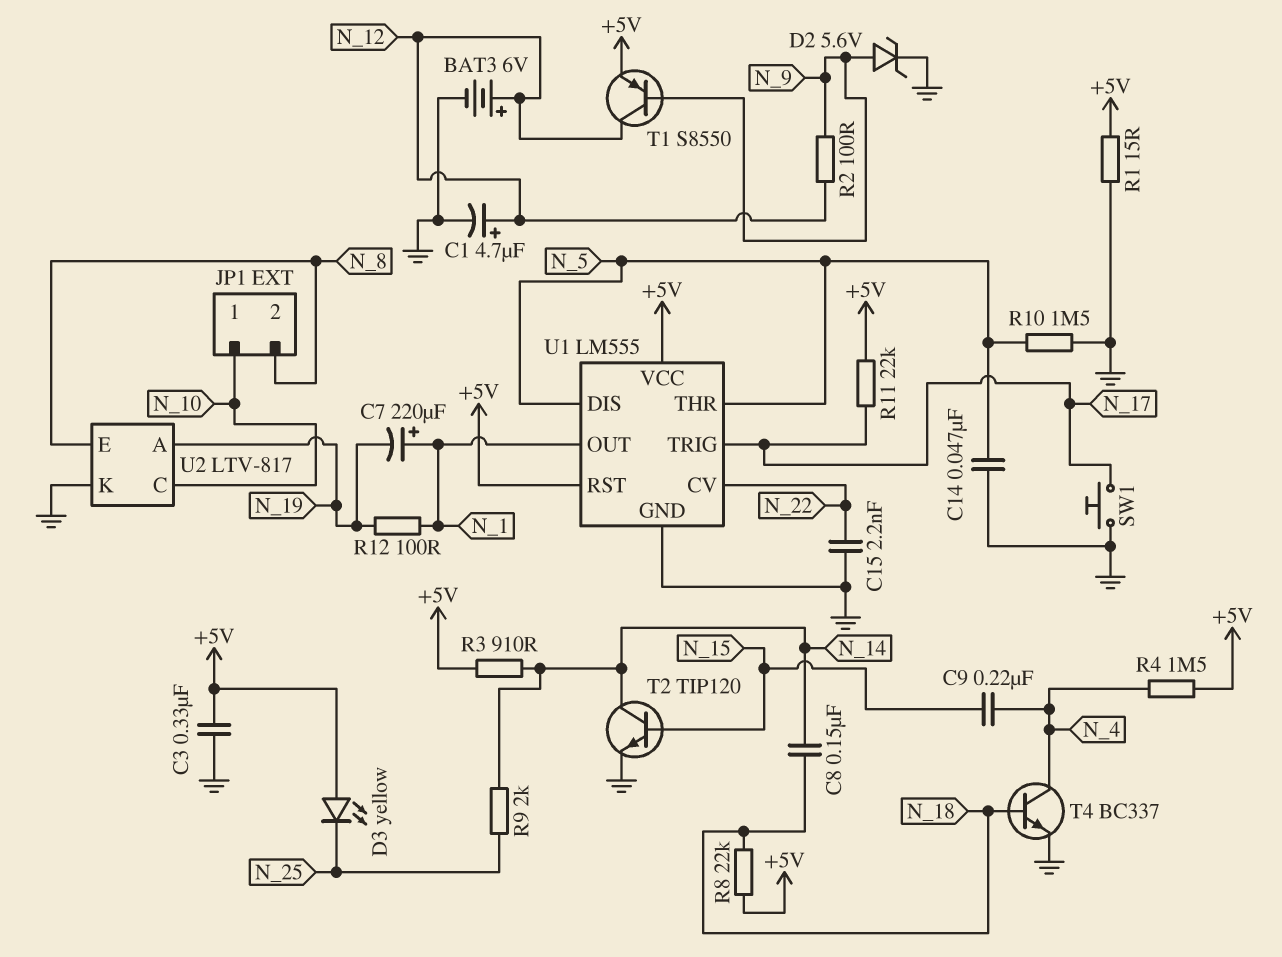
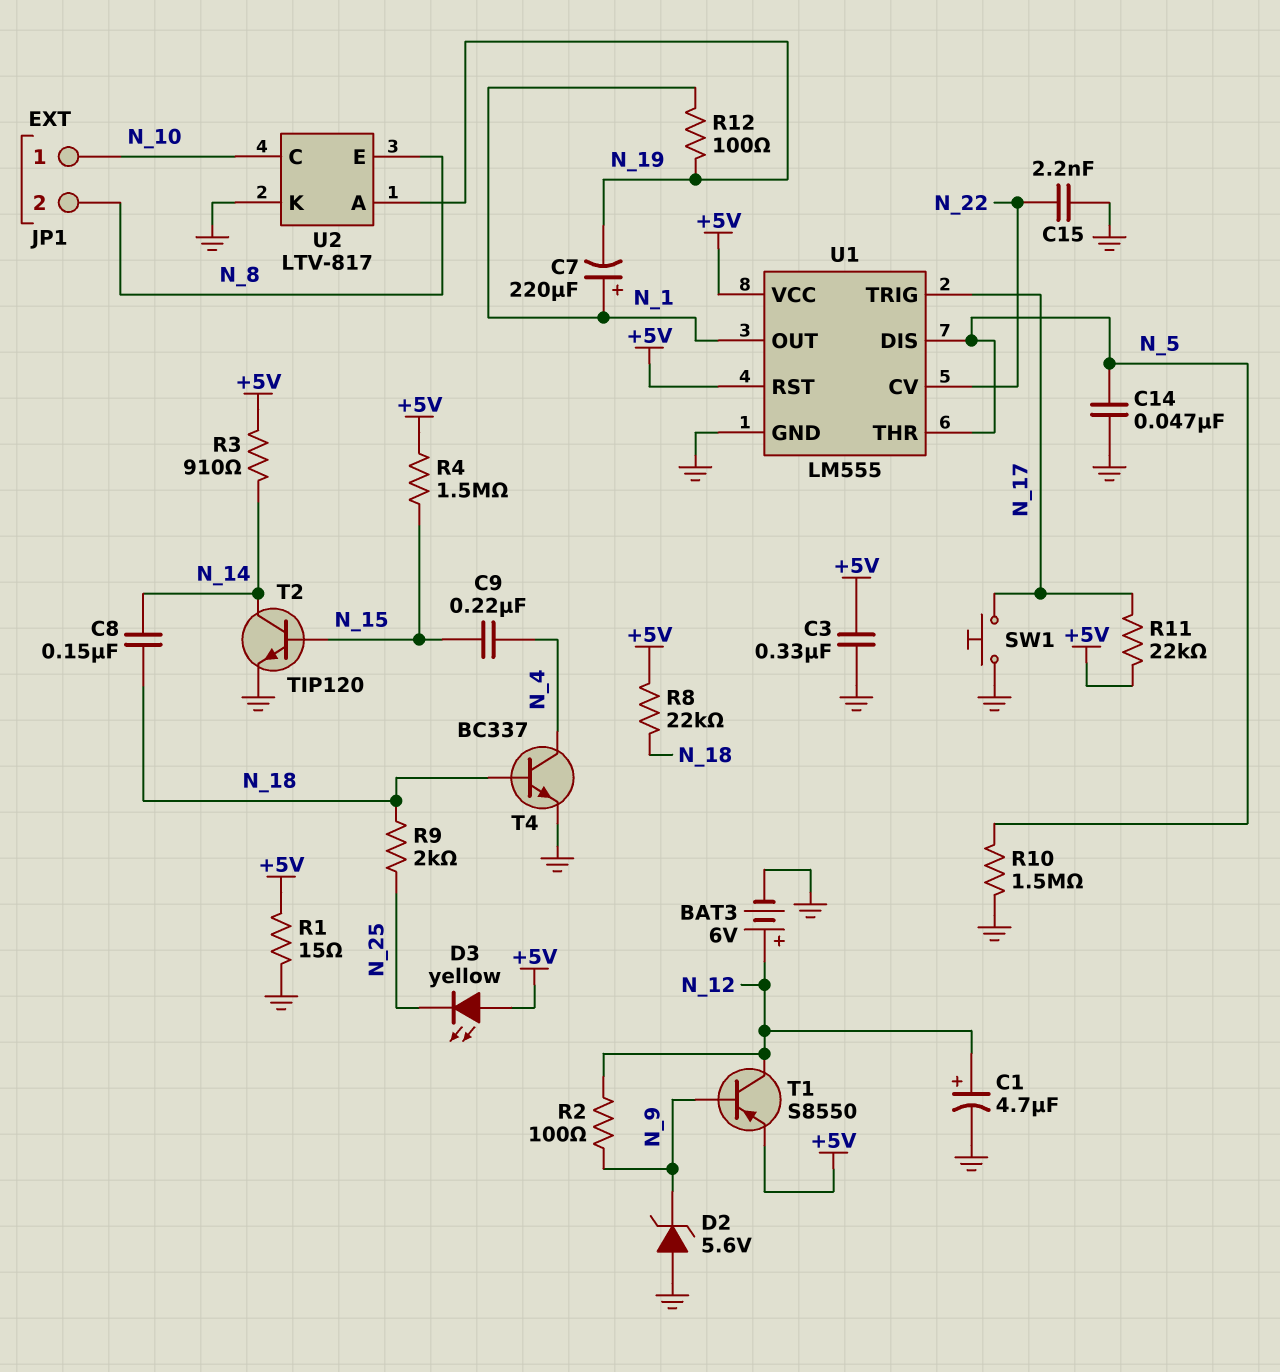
D2: zener 5.6V (A N_9, K GND) -> zener 5.6V (A GND, K N_9)
R4: 1.5M (+5V, N_4) -> 1.5M (+5V, N_15)
R9: 2k (N_14, N_25) -> 2k (N_18, N_25)

